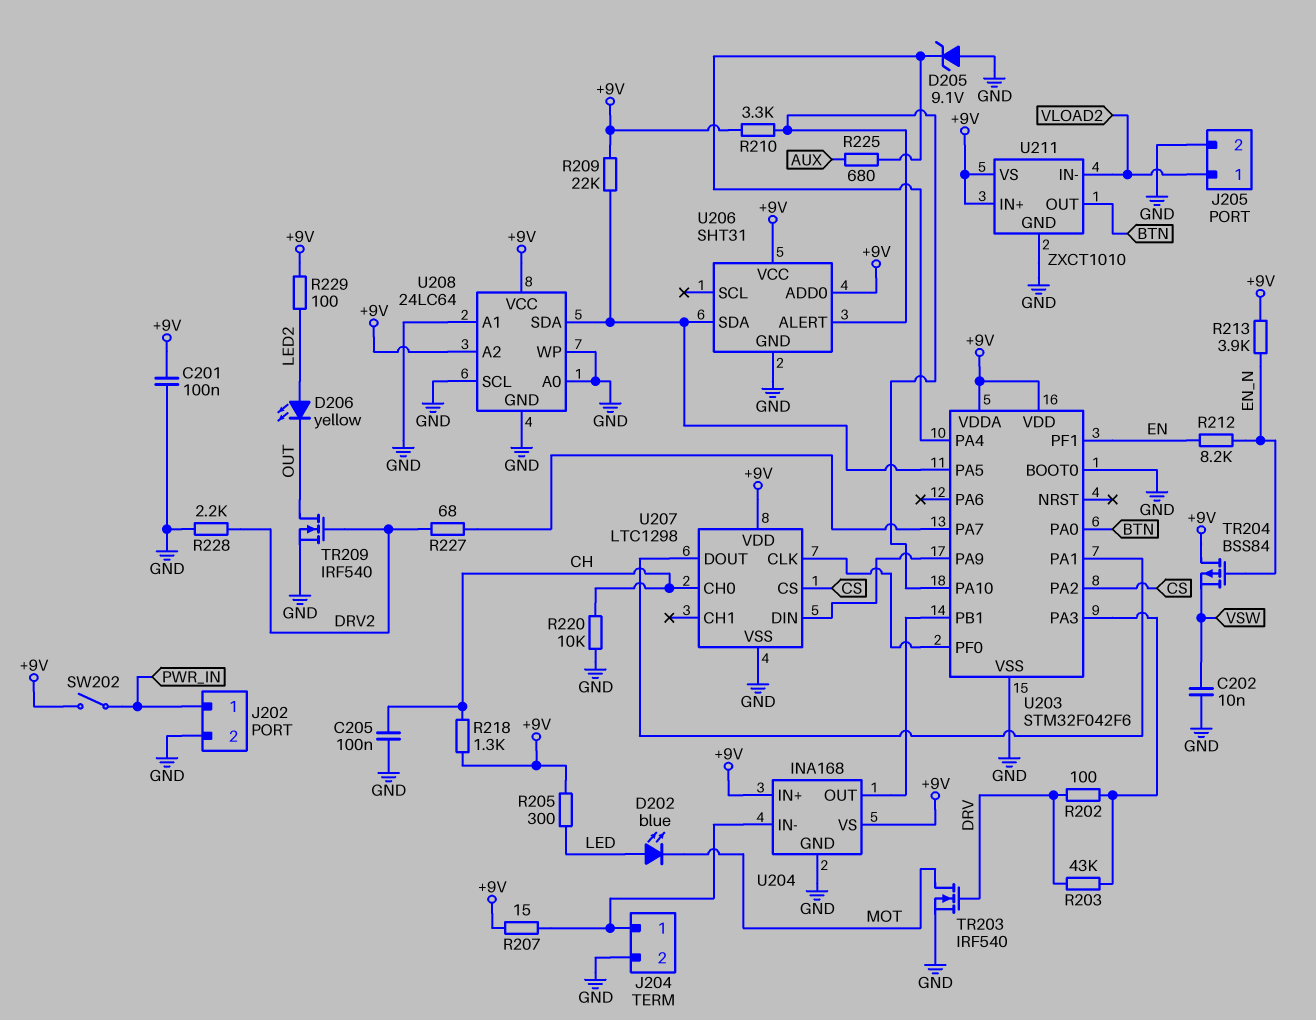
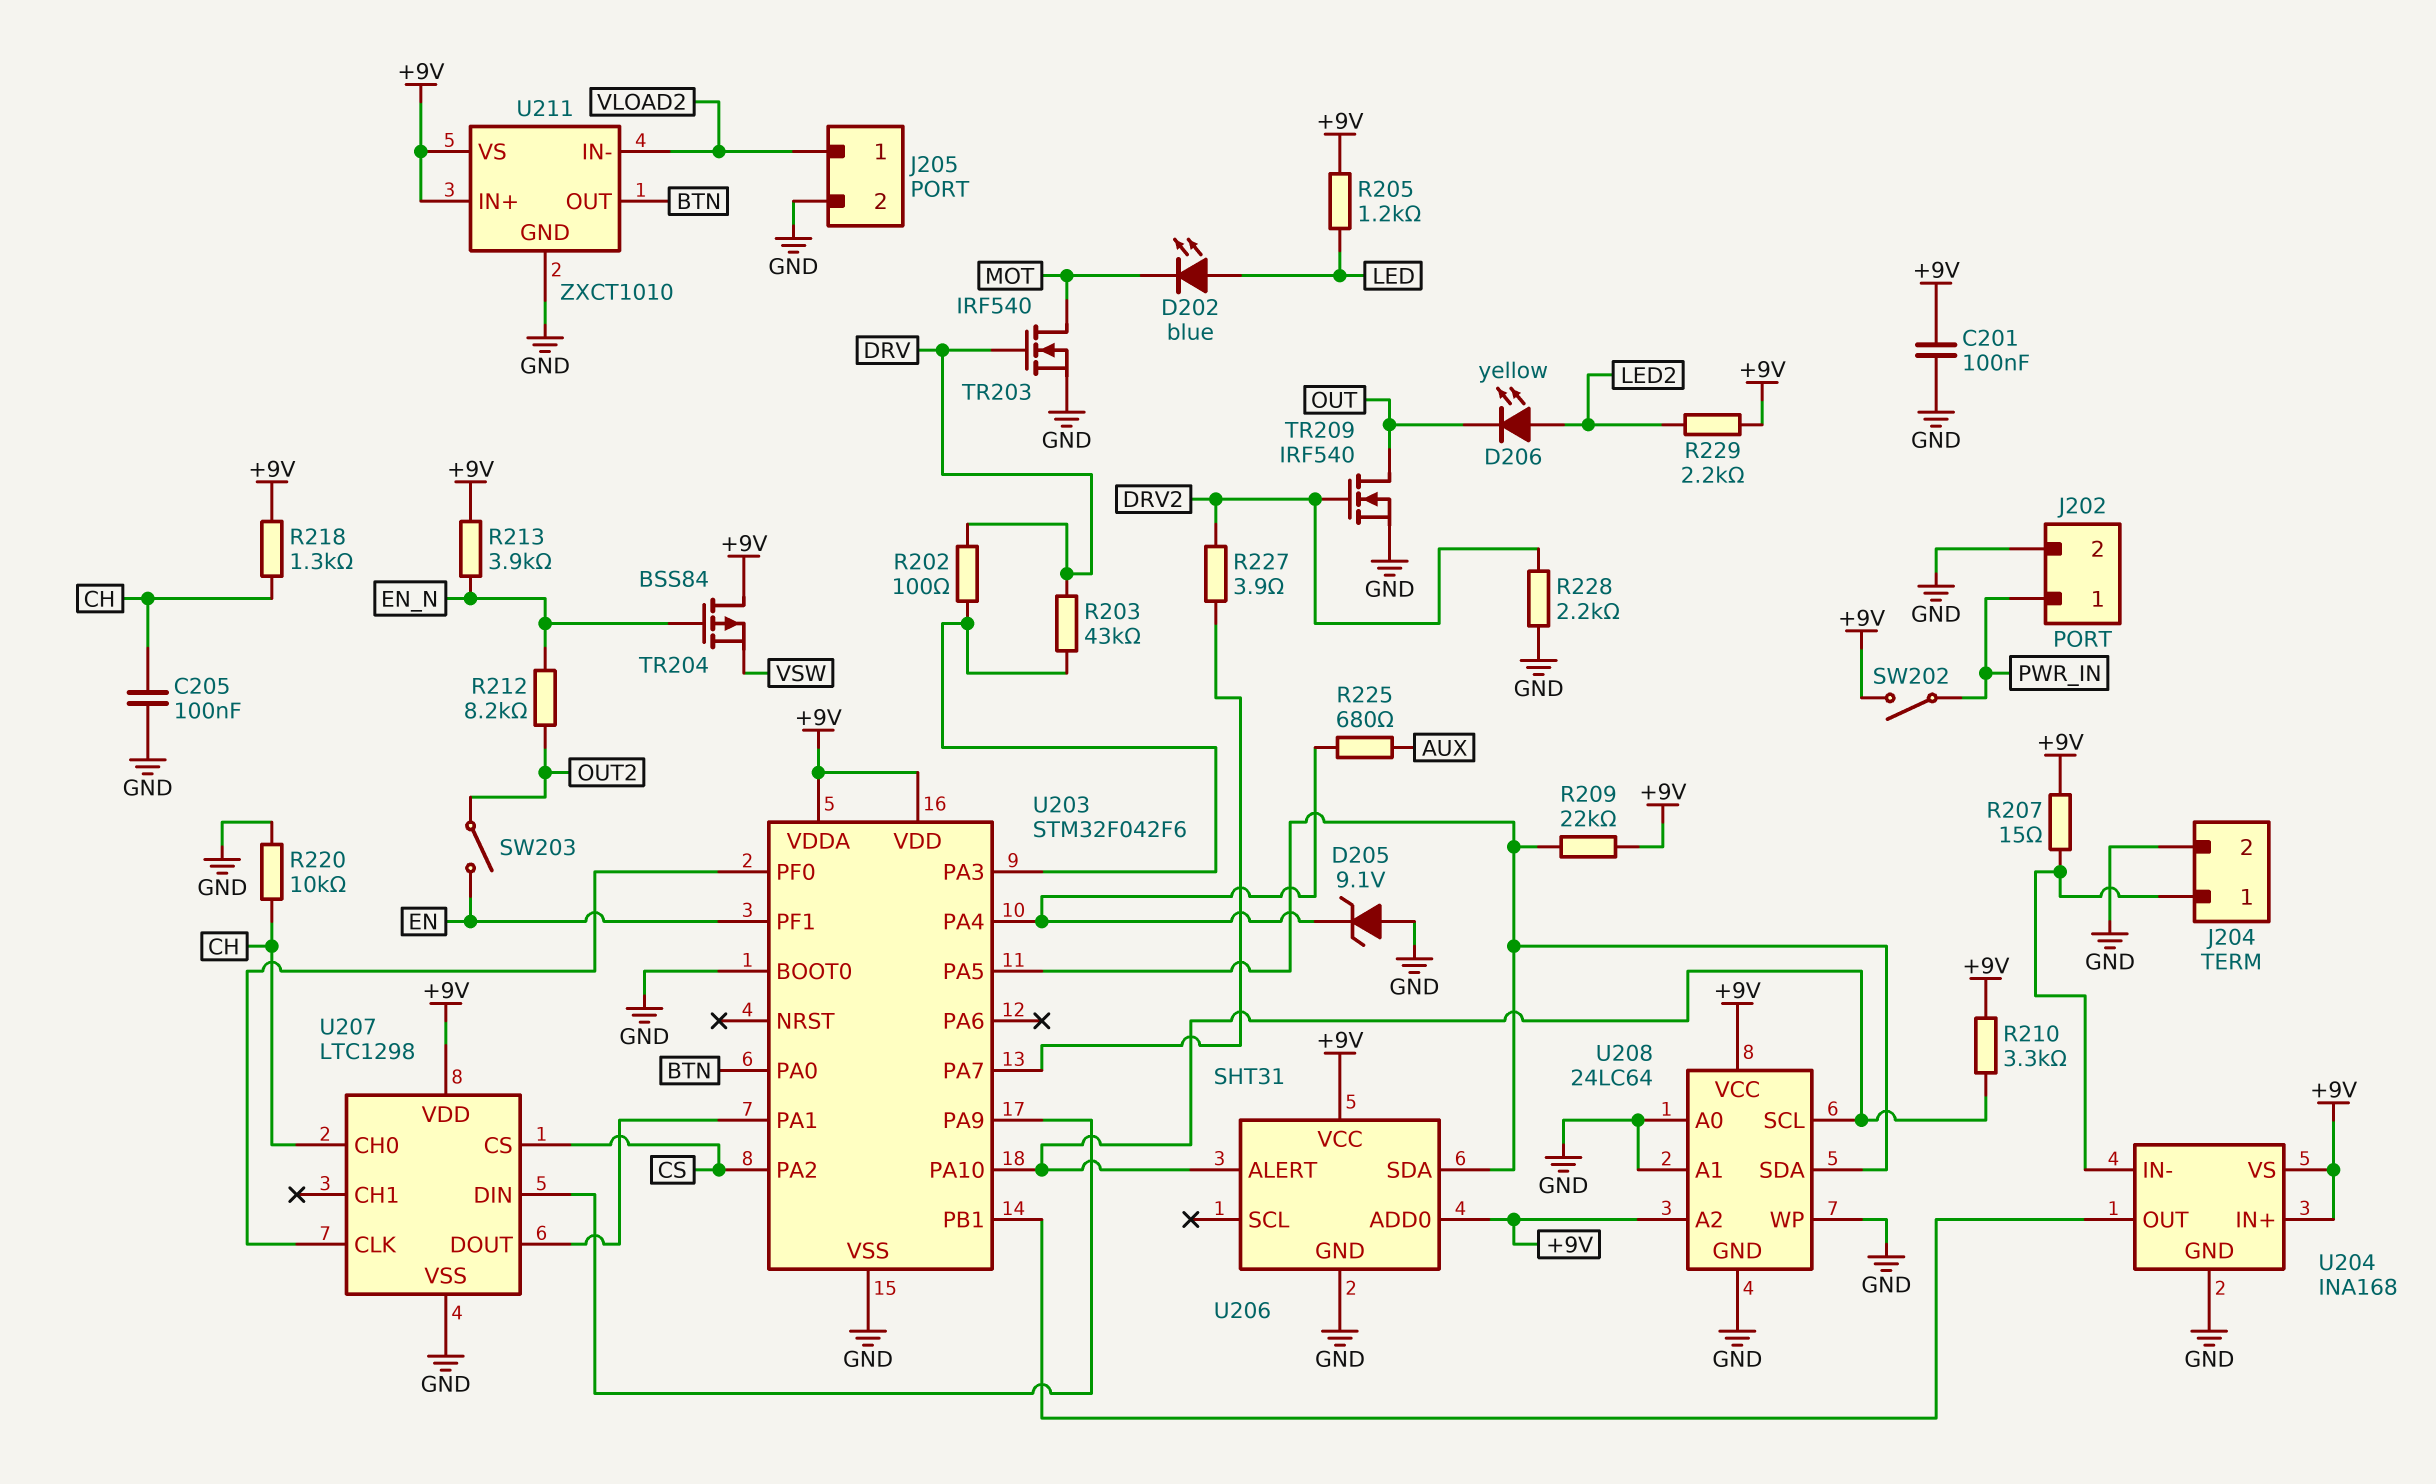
C202: 10nF (GND, VSW) -> none
R205: 300 (+9V, LED) -> 1.2k (+9V, LED)
R212: 8.2k (EN, EN_N) -> 8.2k (EN_N, OUT2)
R227: 68 (DRV2, U203/PA7) -> 3.9 (DRV2, U203/PA7)
R229: 100 (+9V, LED2) -> 2.2k (+9V, LED2)
SW203: none -> switch (EN, OUT2)
U208 pin SCL: GND -> U203/PA10

